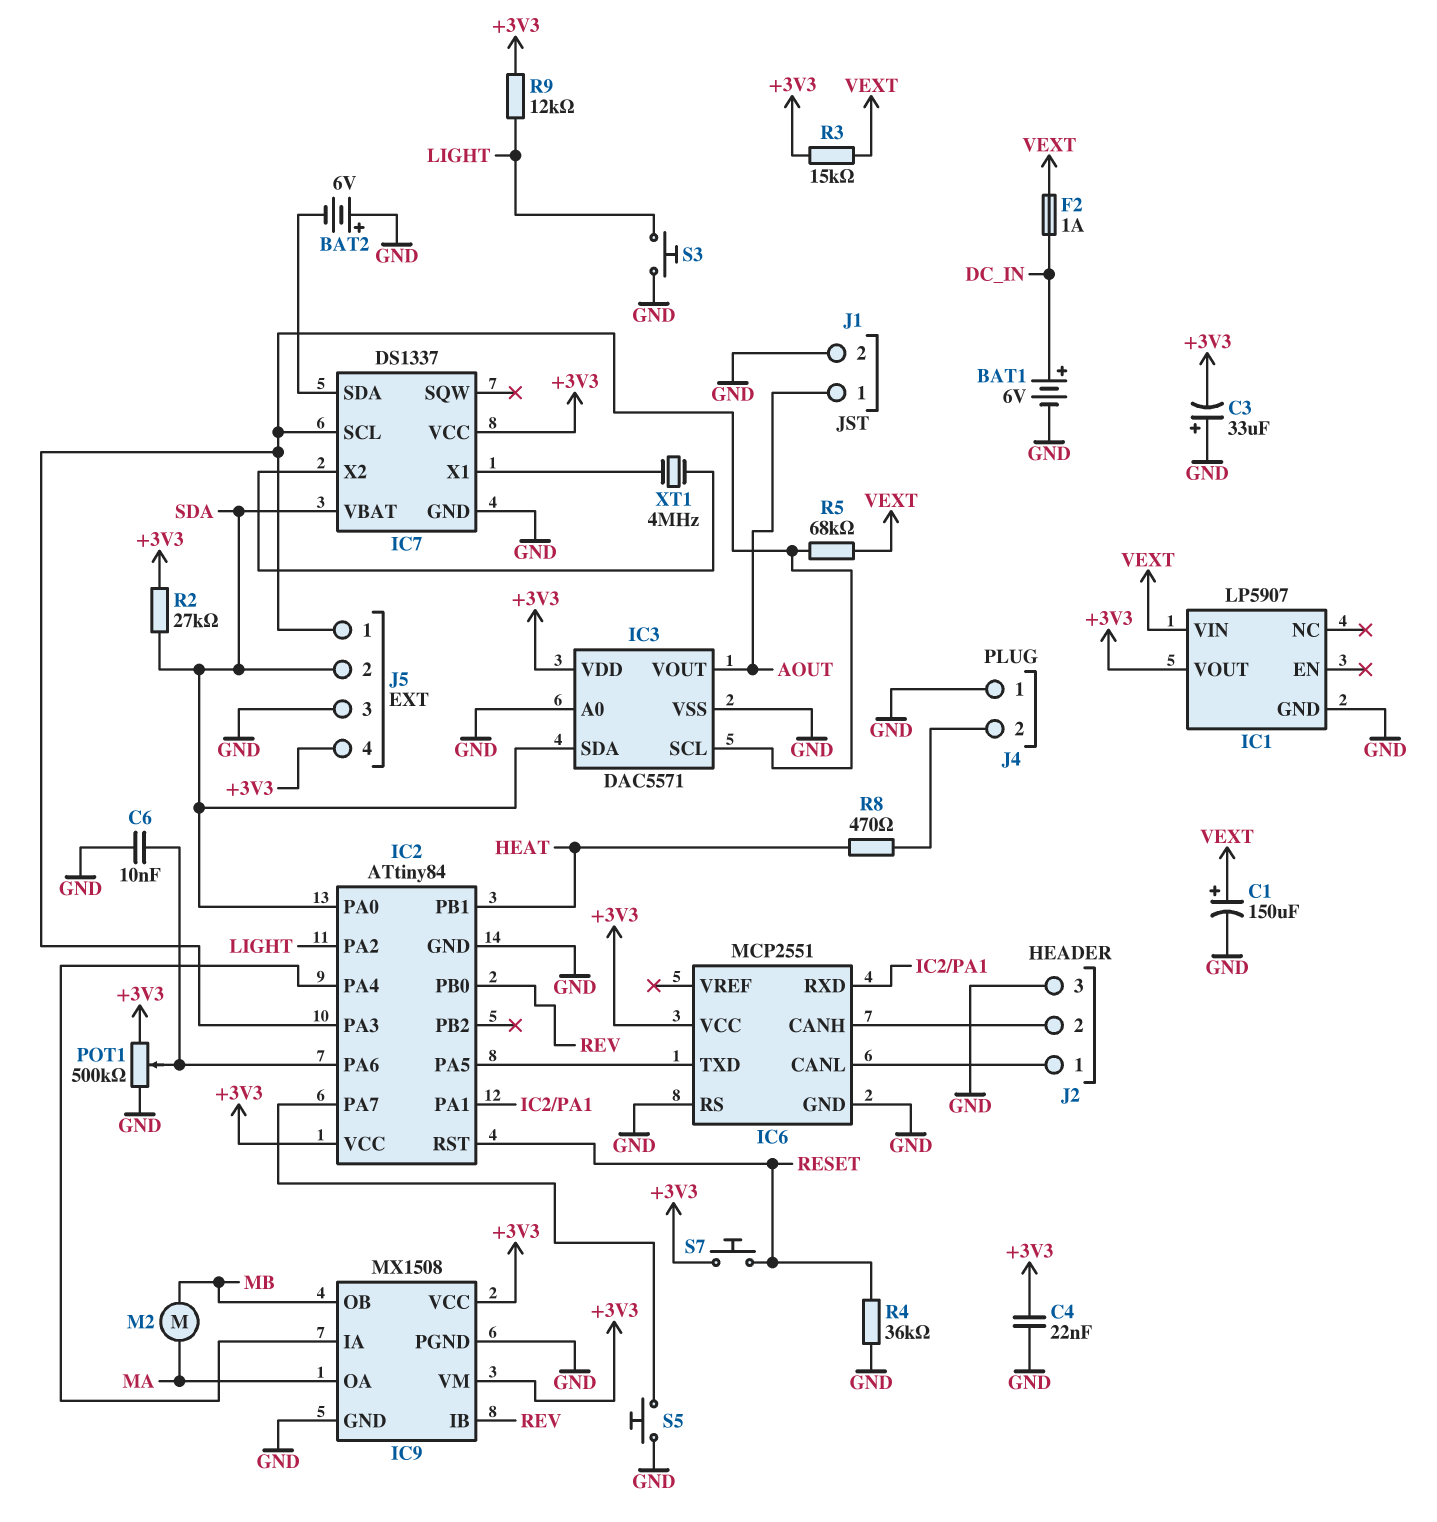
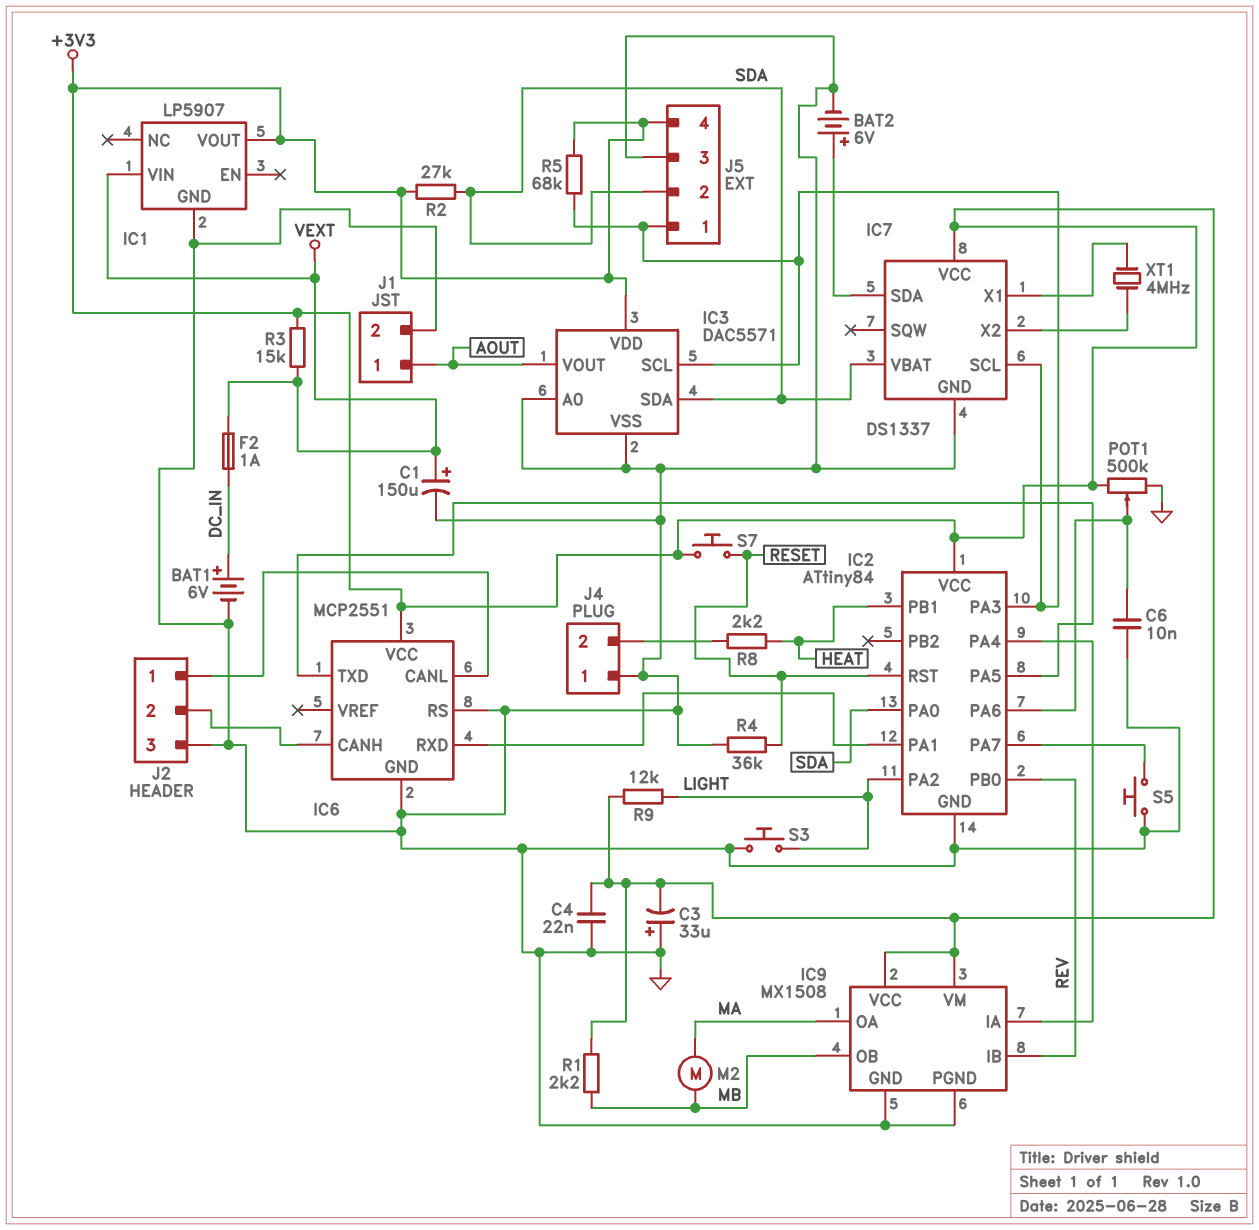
BAT2: 6V (plus GND, minus IC7/SDA) -> 6V (plus IC7/SDA, minus GND)
R1: none -> 2.2k (+3V3, MB)
R5: 68k (IC2/PA3, VEXT) -> 68k (+3V3, IC2/PA3)
R8: 470 (HEAT, J4/2) -> 2.2k (HEAT, J4/2)

